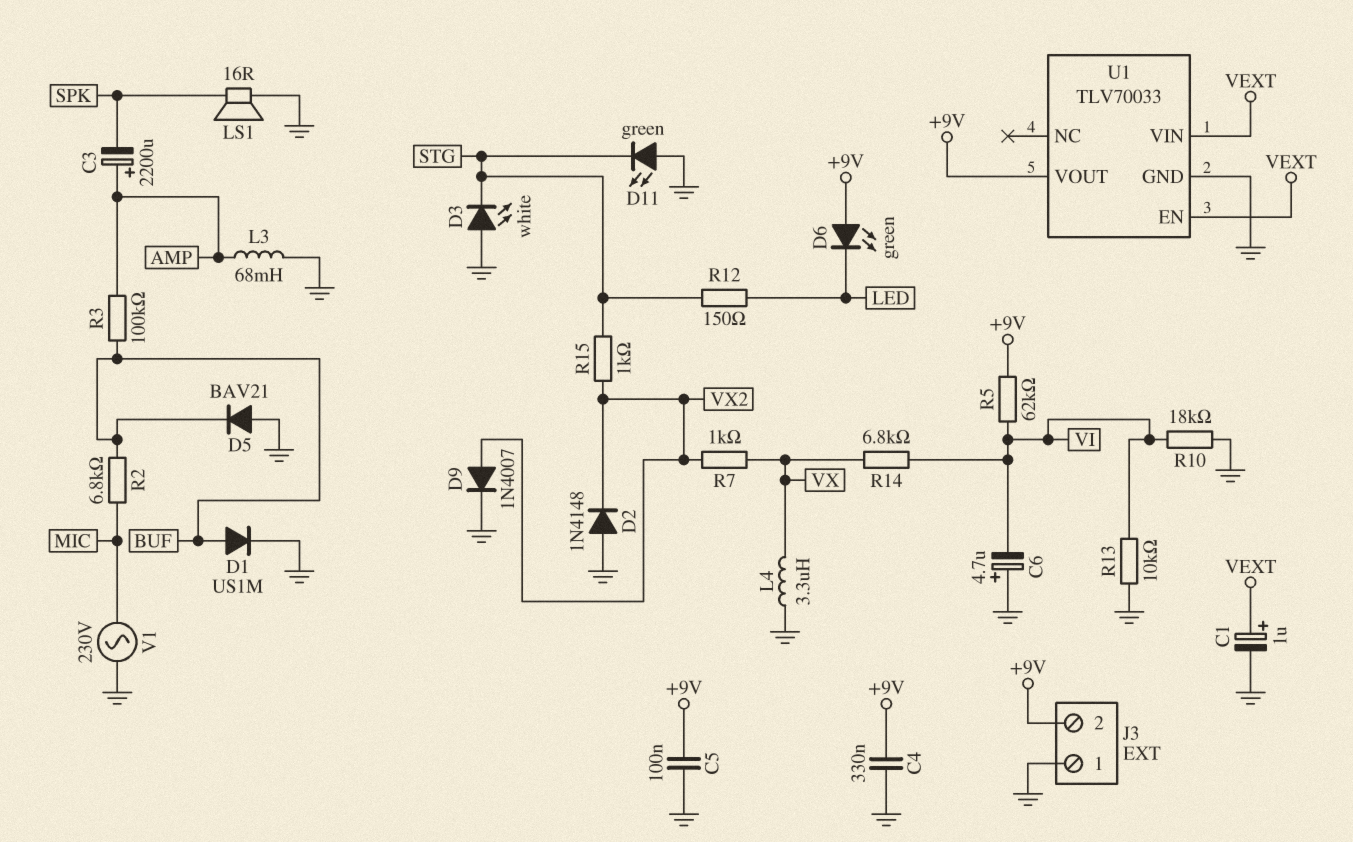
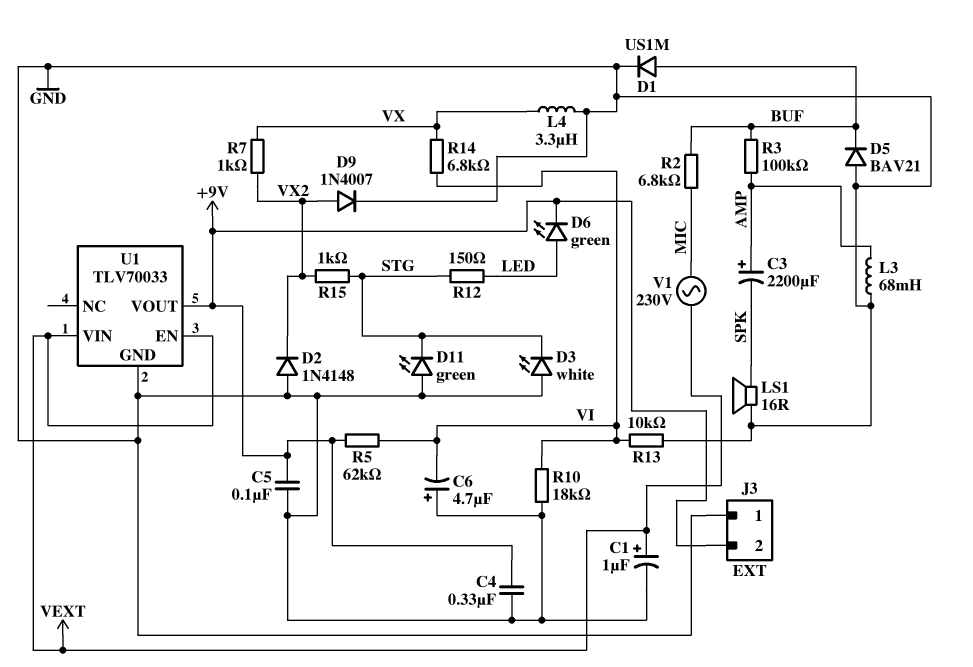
D6: LED green (A +9V, K LED) -> LED green (A LED, K +9V)
V1: AC 230V (GND, MIC) -> AC 230V (MIC, VEXT)

